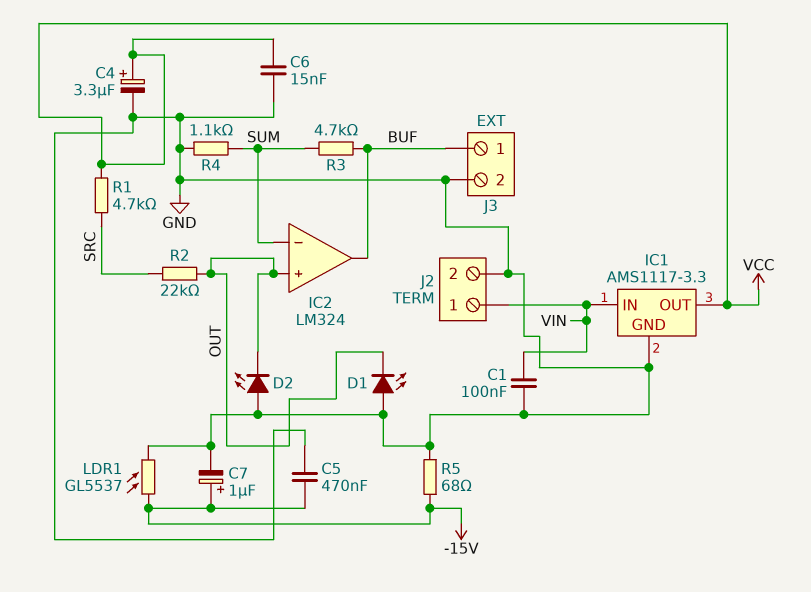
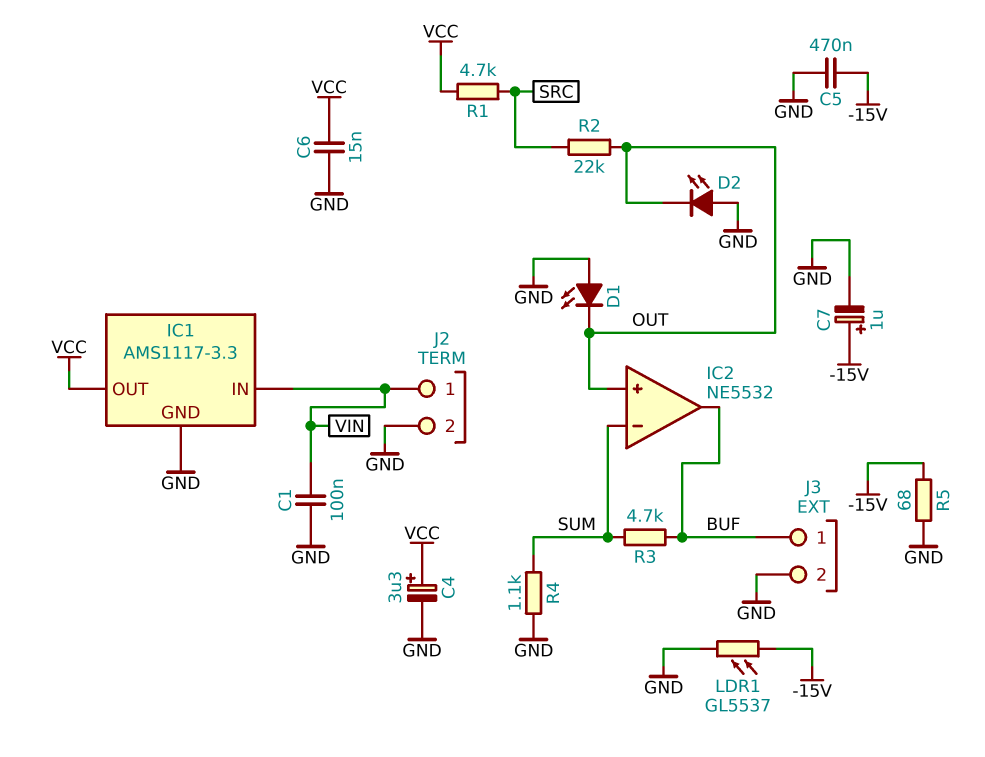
IC2: LM324 -> NE5532

